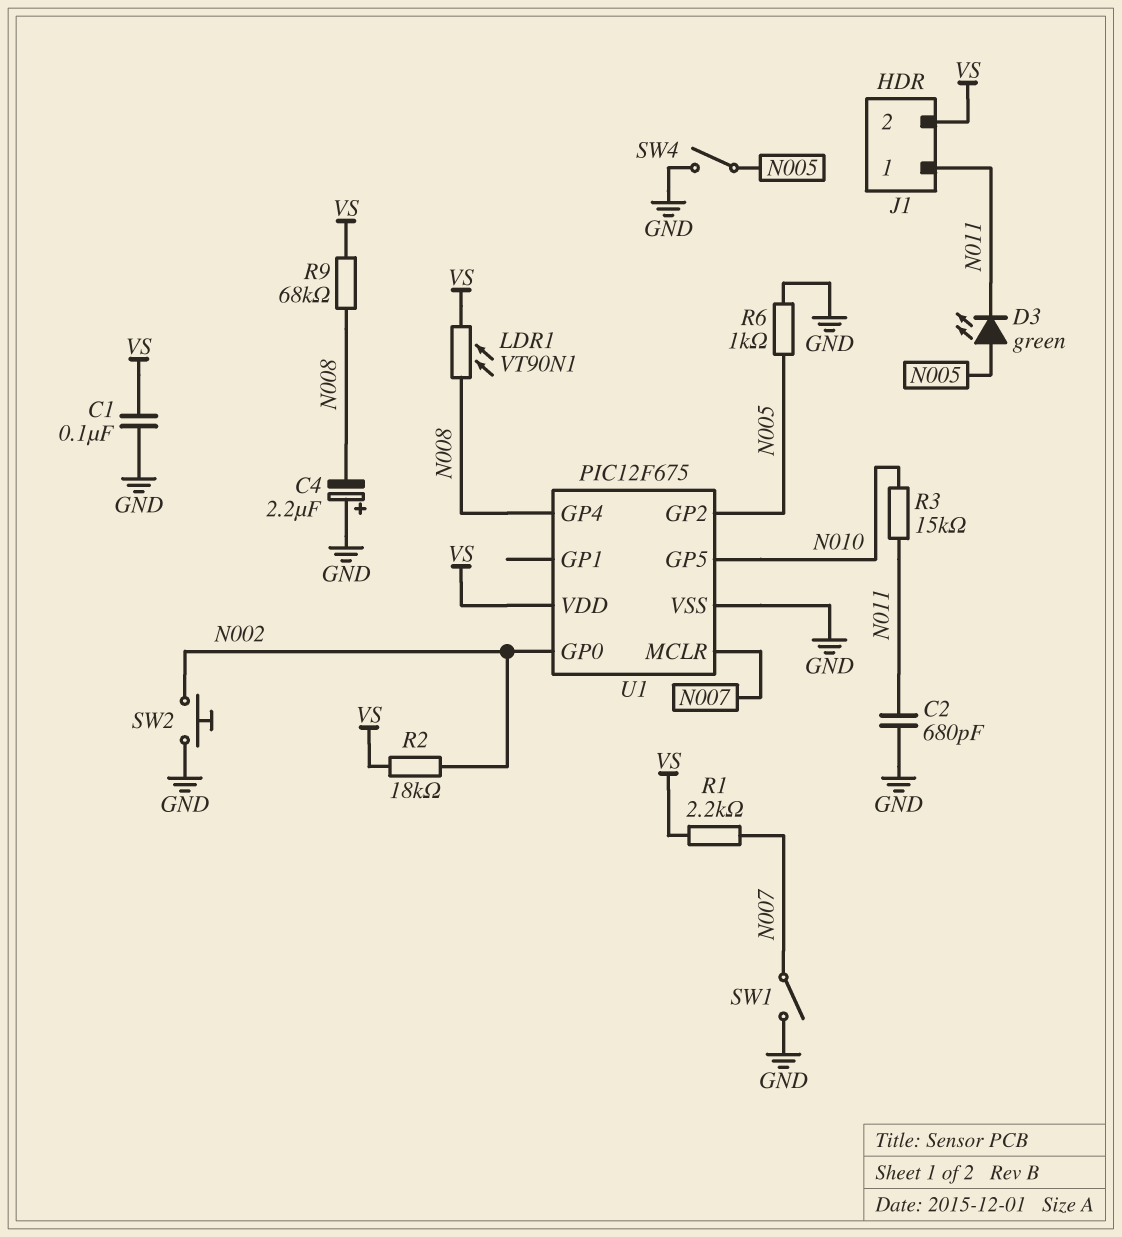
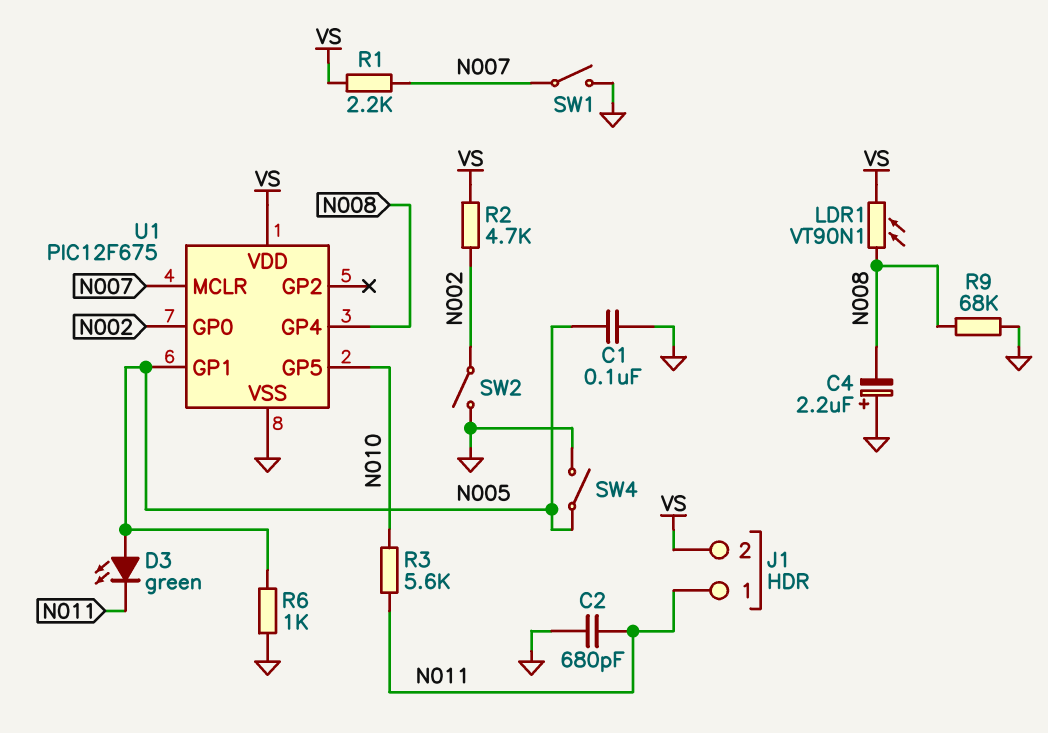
C1: 100nF (GND, VS) -> 100nF (GND, N005)
R2: 18k (N002, VS) -> 4.7k (N002, VS)
R3: 15k (N010, N011) -> 5.6k (N010, N011)
R9: 68k (N008, VS) -> 68k (GND, N008)
SW2: button (GND, N002) -> switch (GND, N002)
U1 pin GP1: none -> N005
U1 pin GP2: N005 -> none

